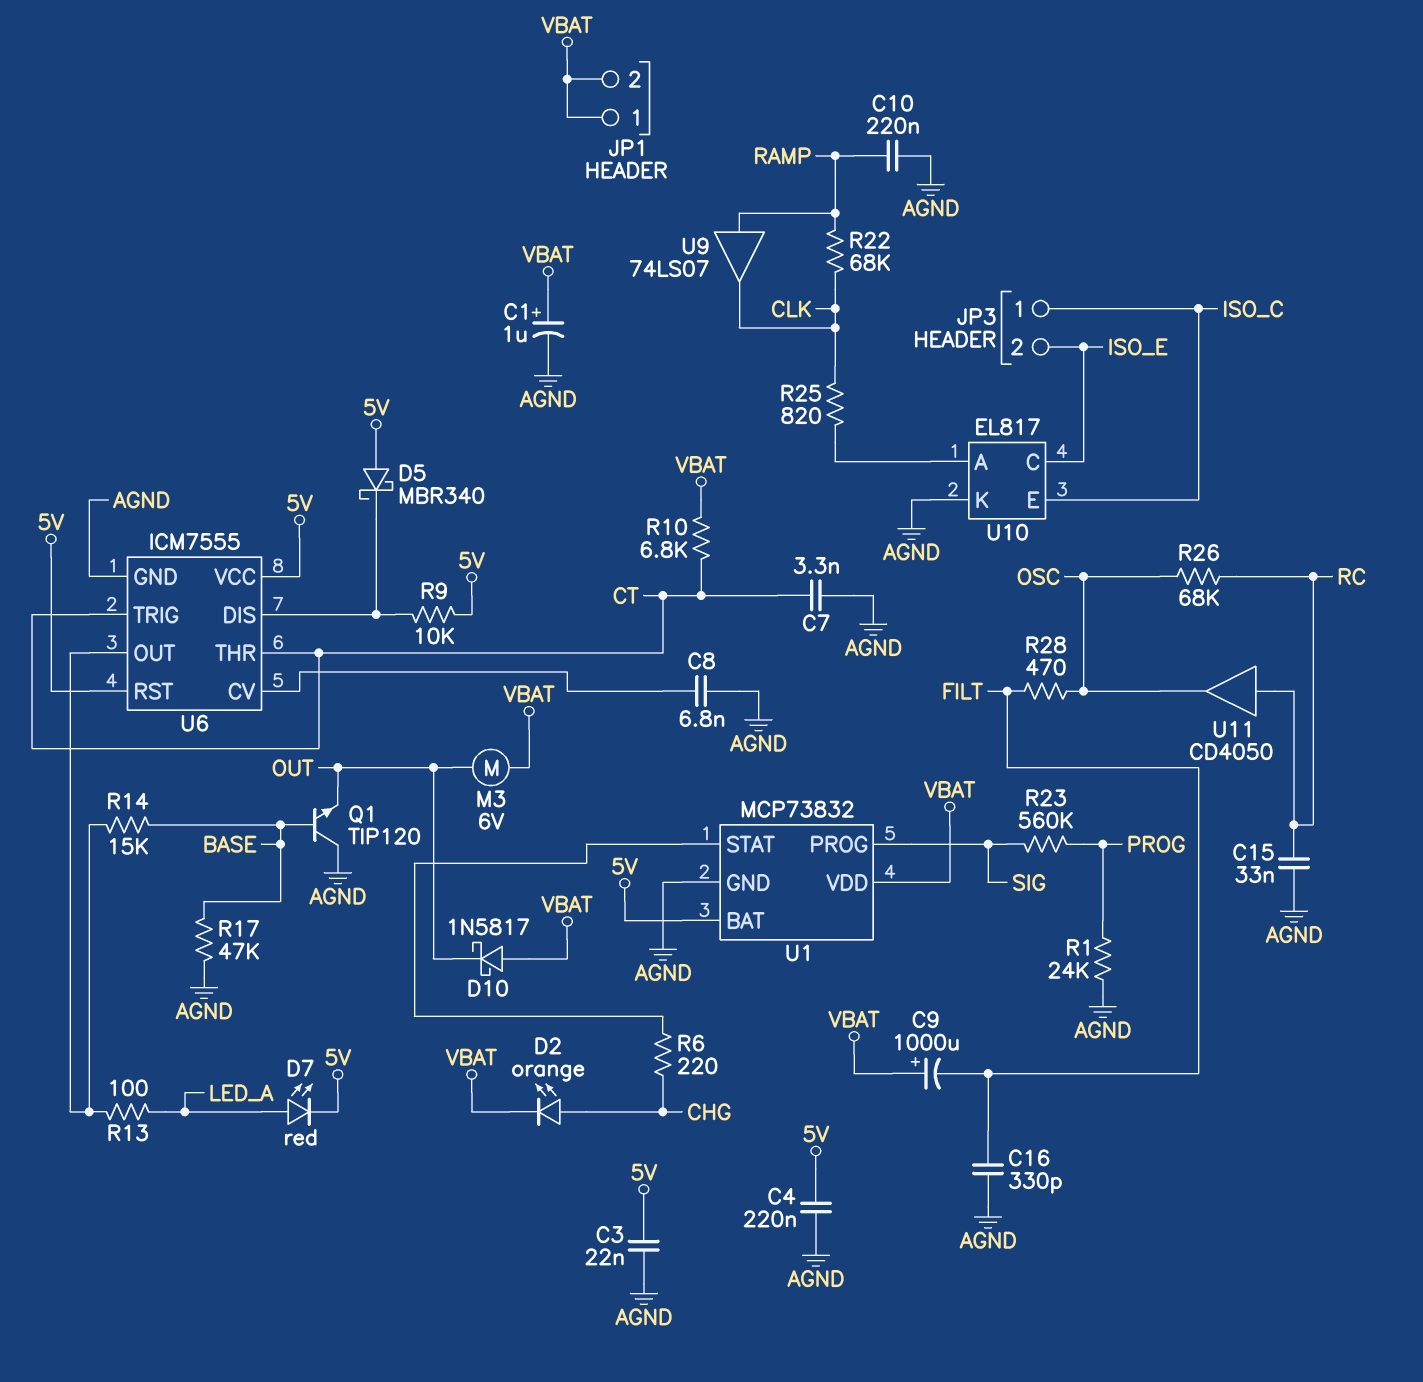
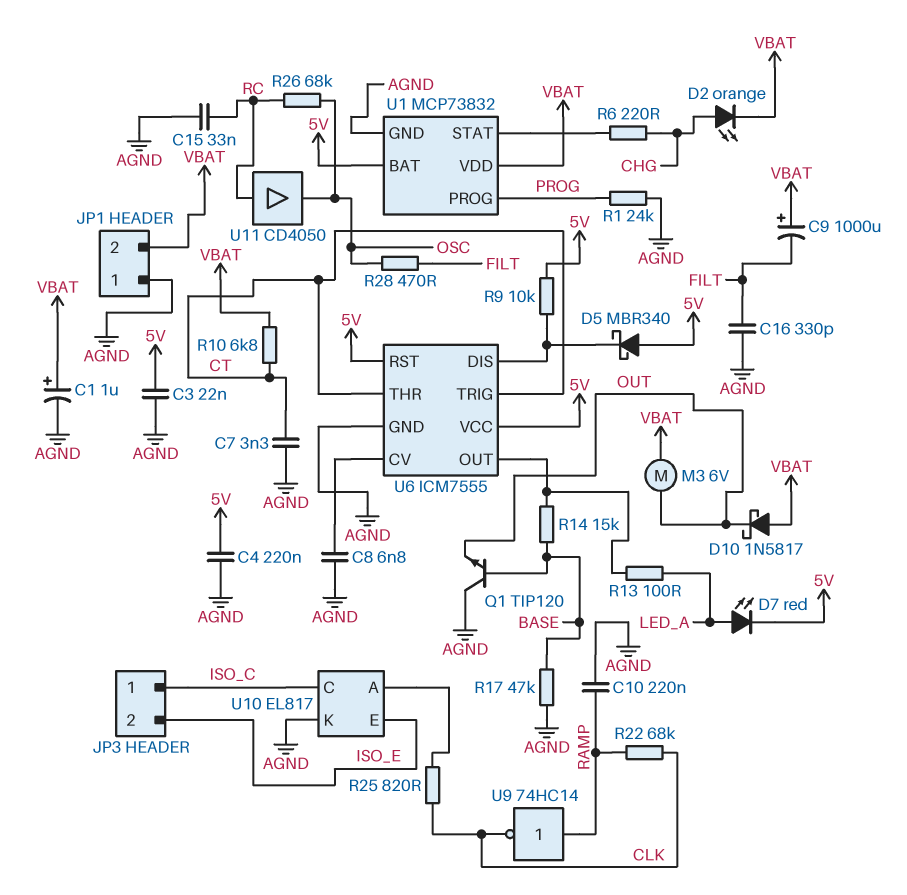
JP1 pin 1: VBAT -> AGND
R23: 560k (PROG, SIG) -> none
U1 pin PROG: SIG -> PROG
U9: buffer 74LS07 (in RAMP, out CLK) -> NOT 74HC14 (in RAMP, out CLK)
U10 pin C: ISO_E -> ISO_C
U10 pin E: ISO_C -> ISO_E

